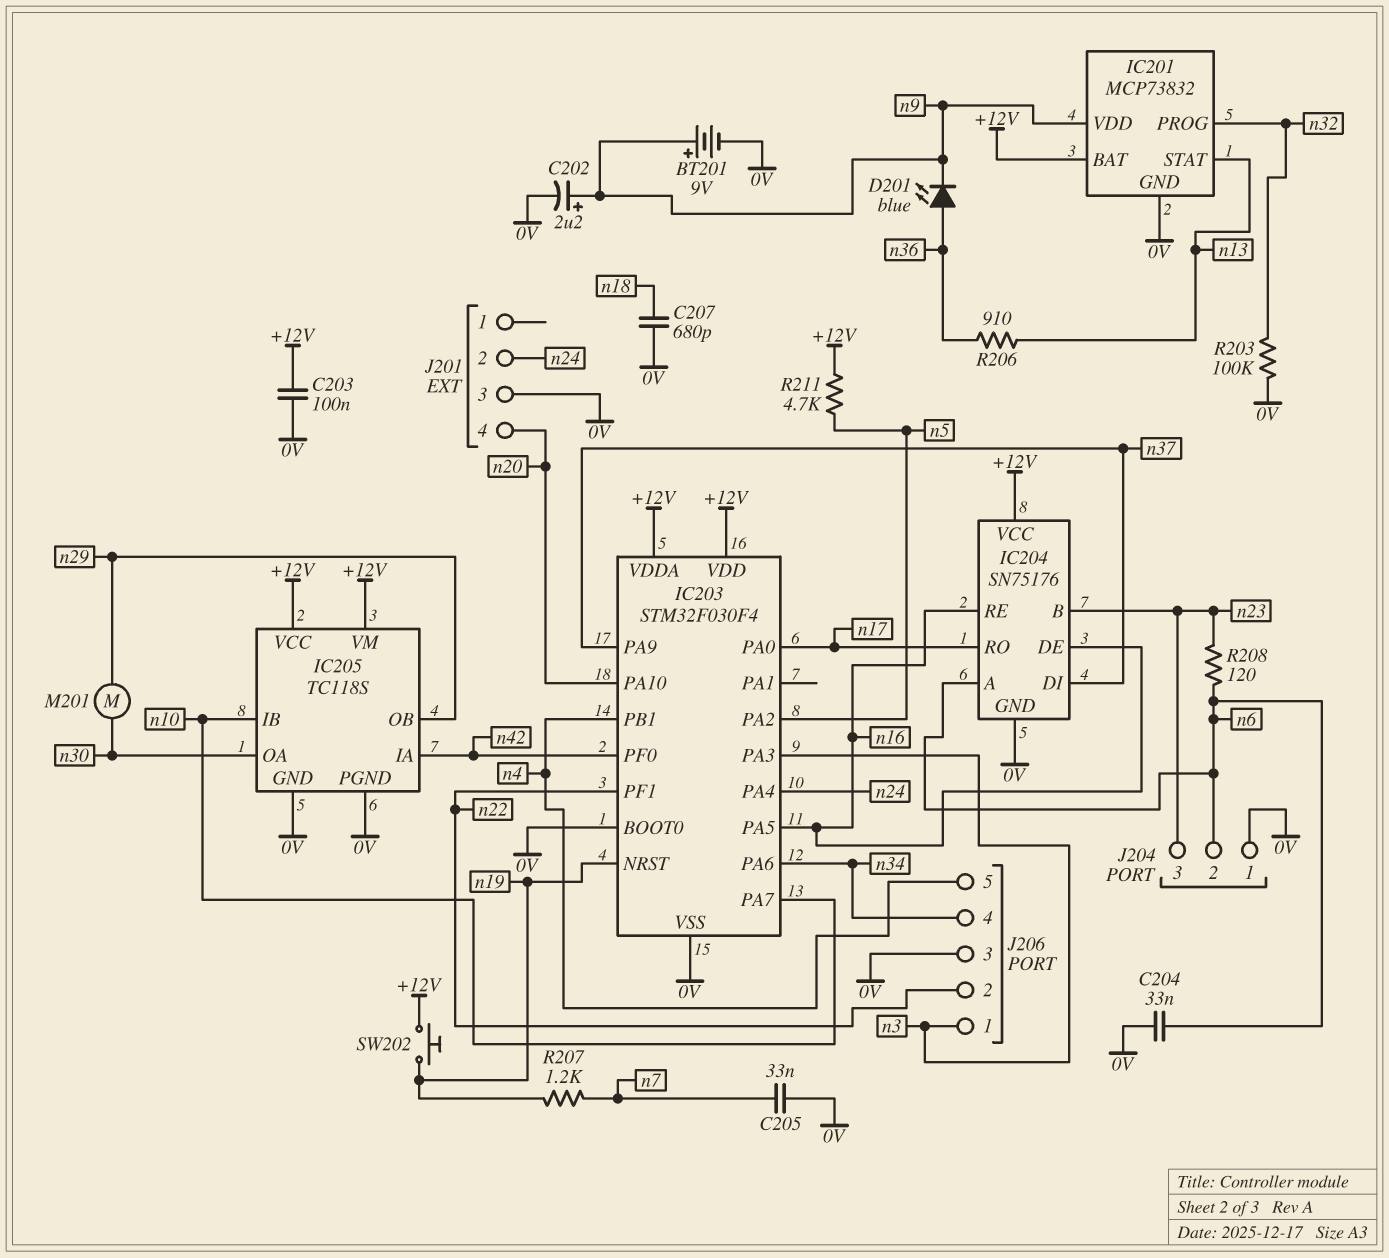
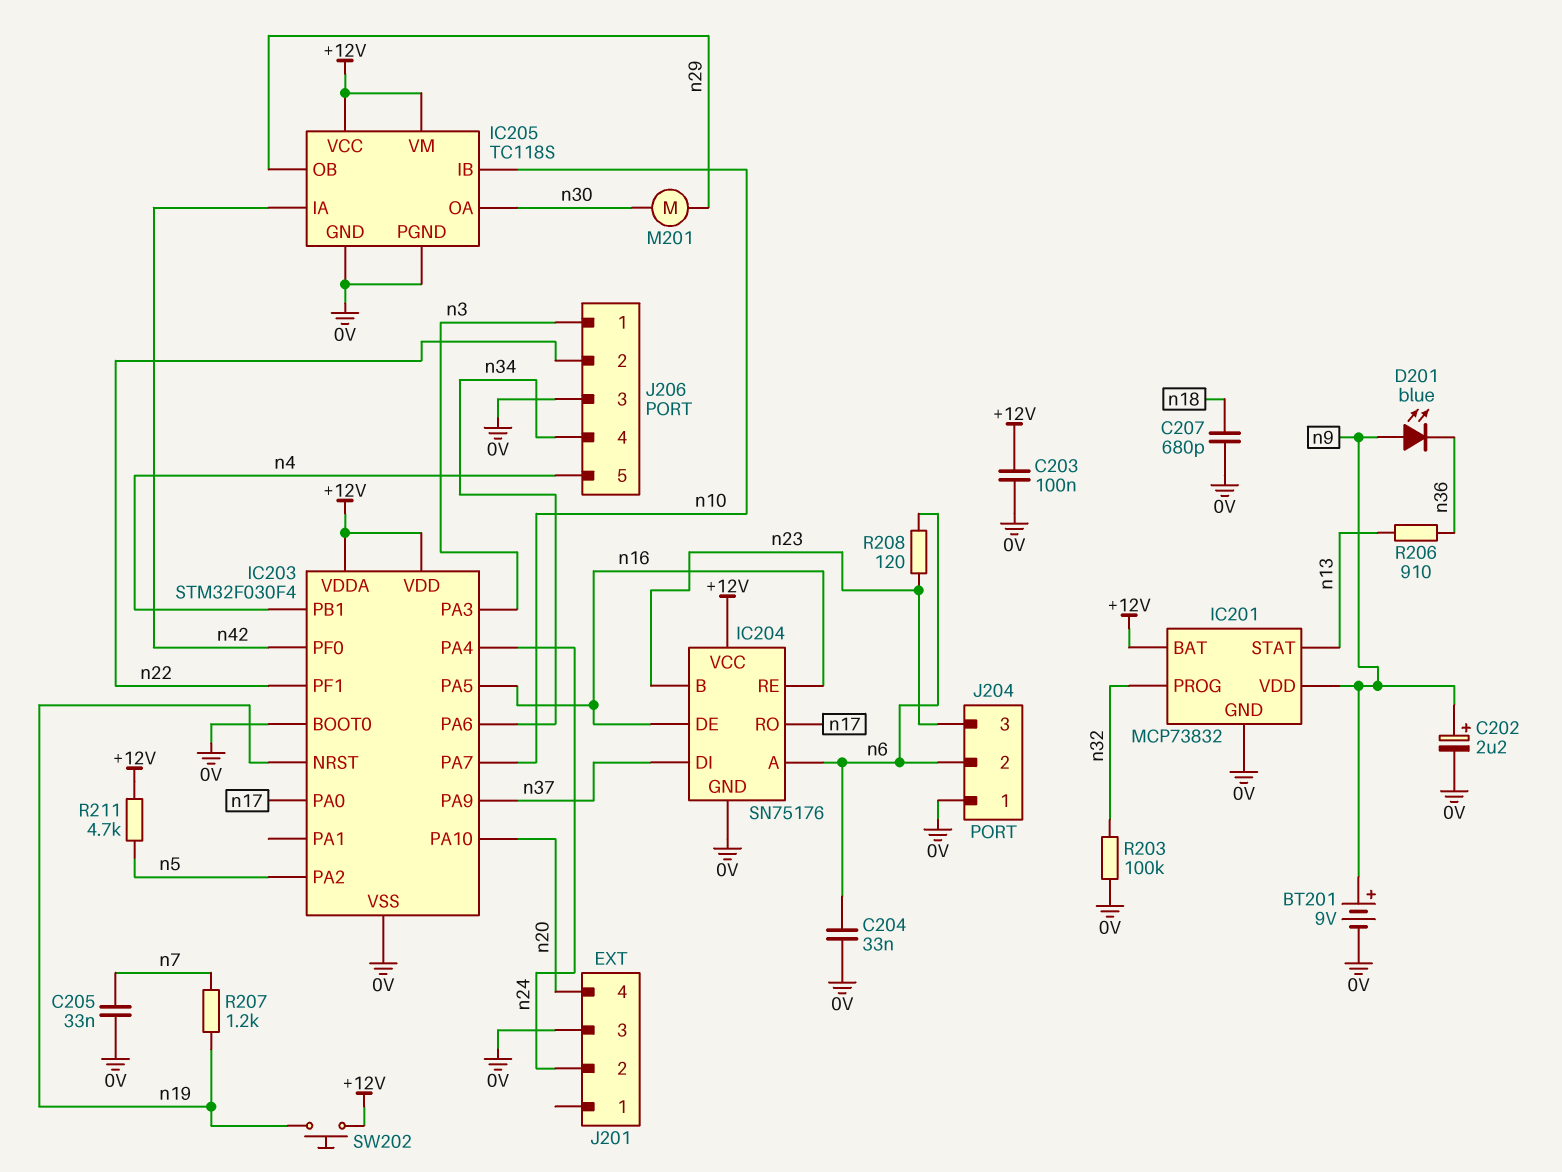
D201: LED blue (A n36, K n9) -> LED blue (A n9, K n36)

